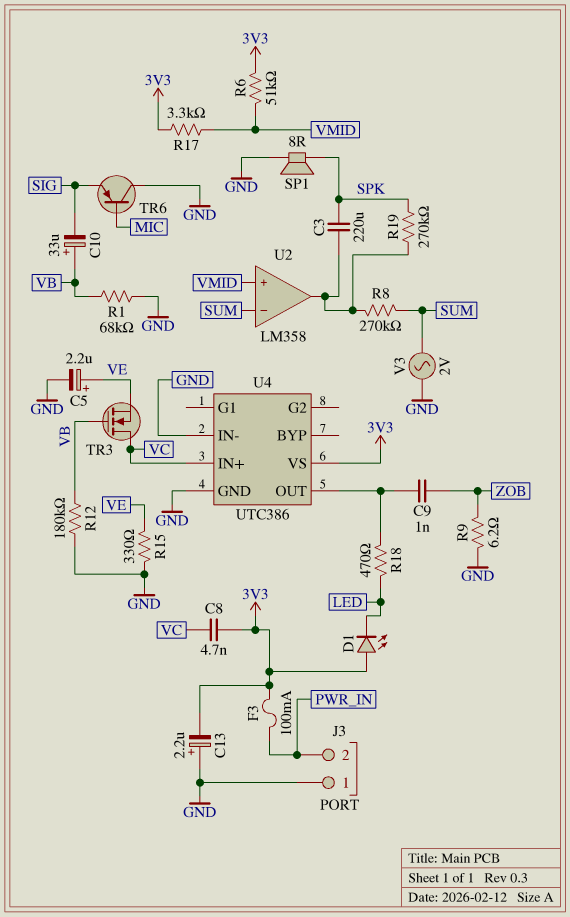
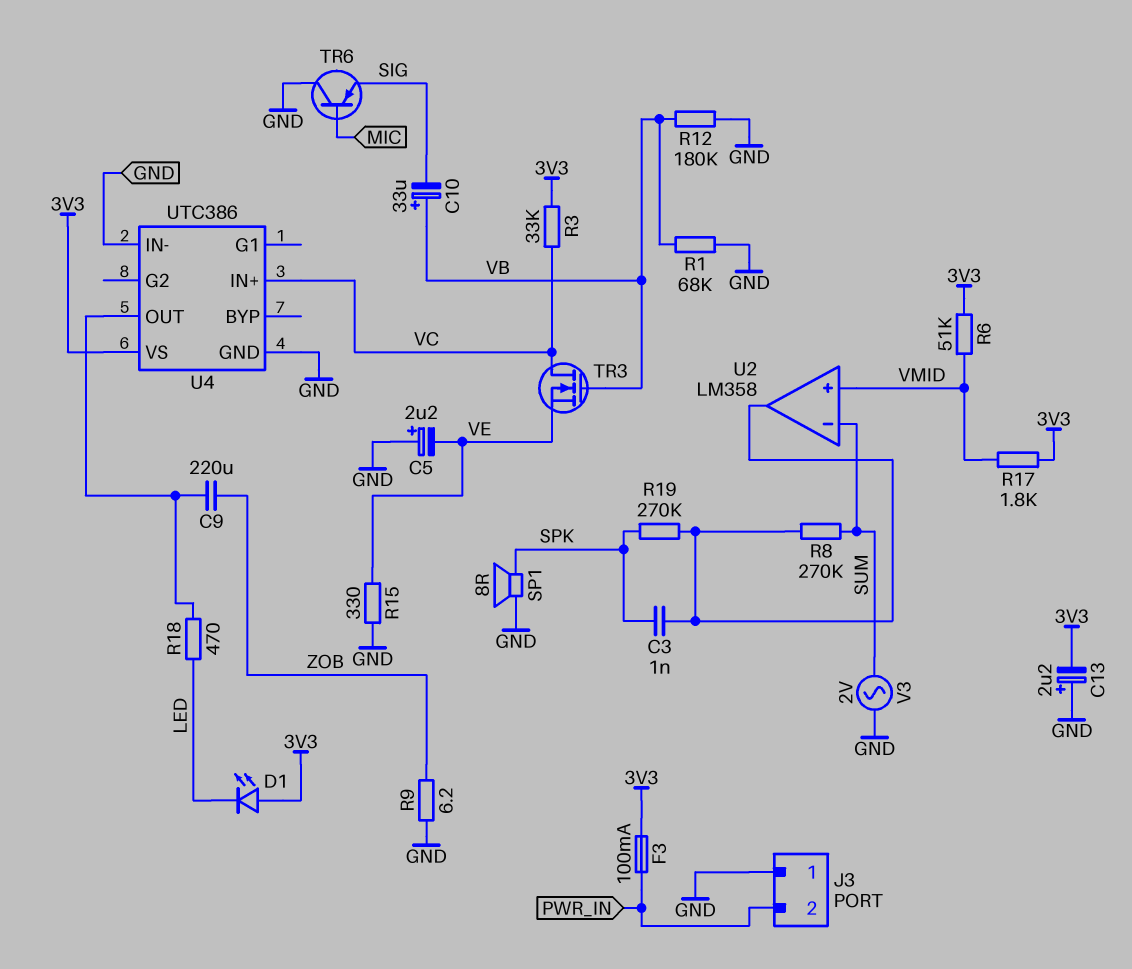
C3: 220uF (SPK, U2/out) -> 1nF (SPK, U2/out)
C5: 2.2uF (plus VE, minus GND) -> 2.2uF (plus GND, minus VE)
C8: 4.7nF (3V3, VC) -> none
C9: 1nF (U4/OUT, ZOB) -> 220uF (U4/OUT, ZOB)
R3: none -> 33k (3V3, VC)
R17: 3.3k (3V3, VMID) -> 1.8k (3V3, VMID)

